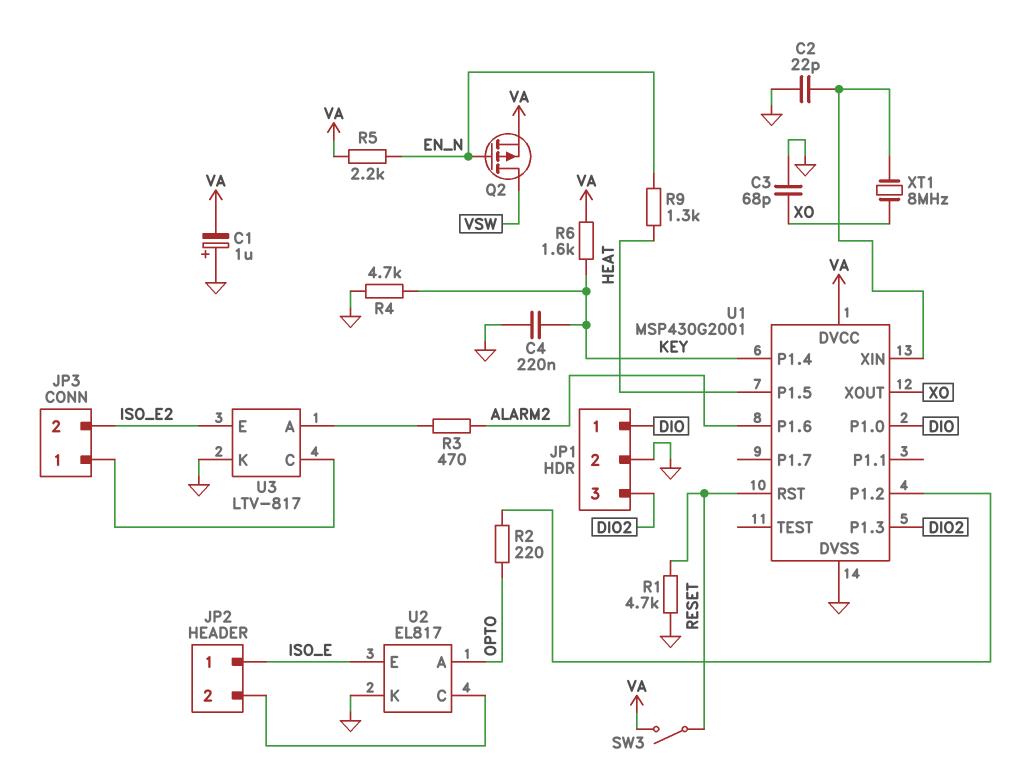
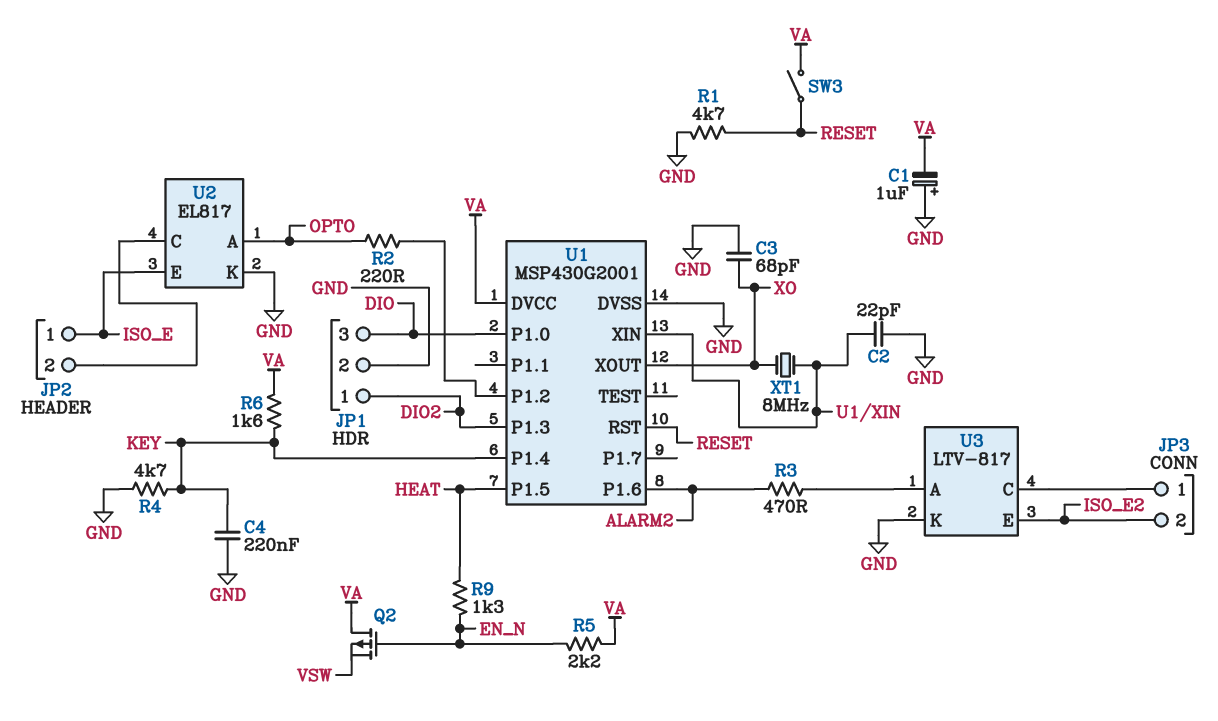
JP1 pin 1: DIO -> DIO2
JP1 pin 3: DIO2 -> DIO
Q2: PMOS (G EN_N, D VSW, S VA) -> PMOS (G EN_N, D VA, S VSW)

